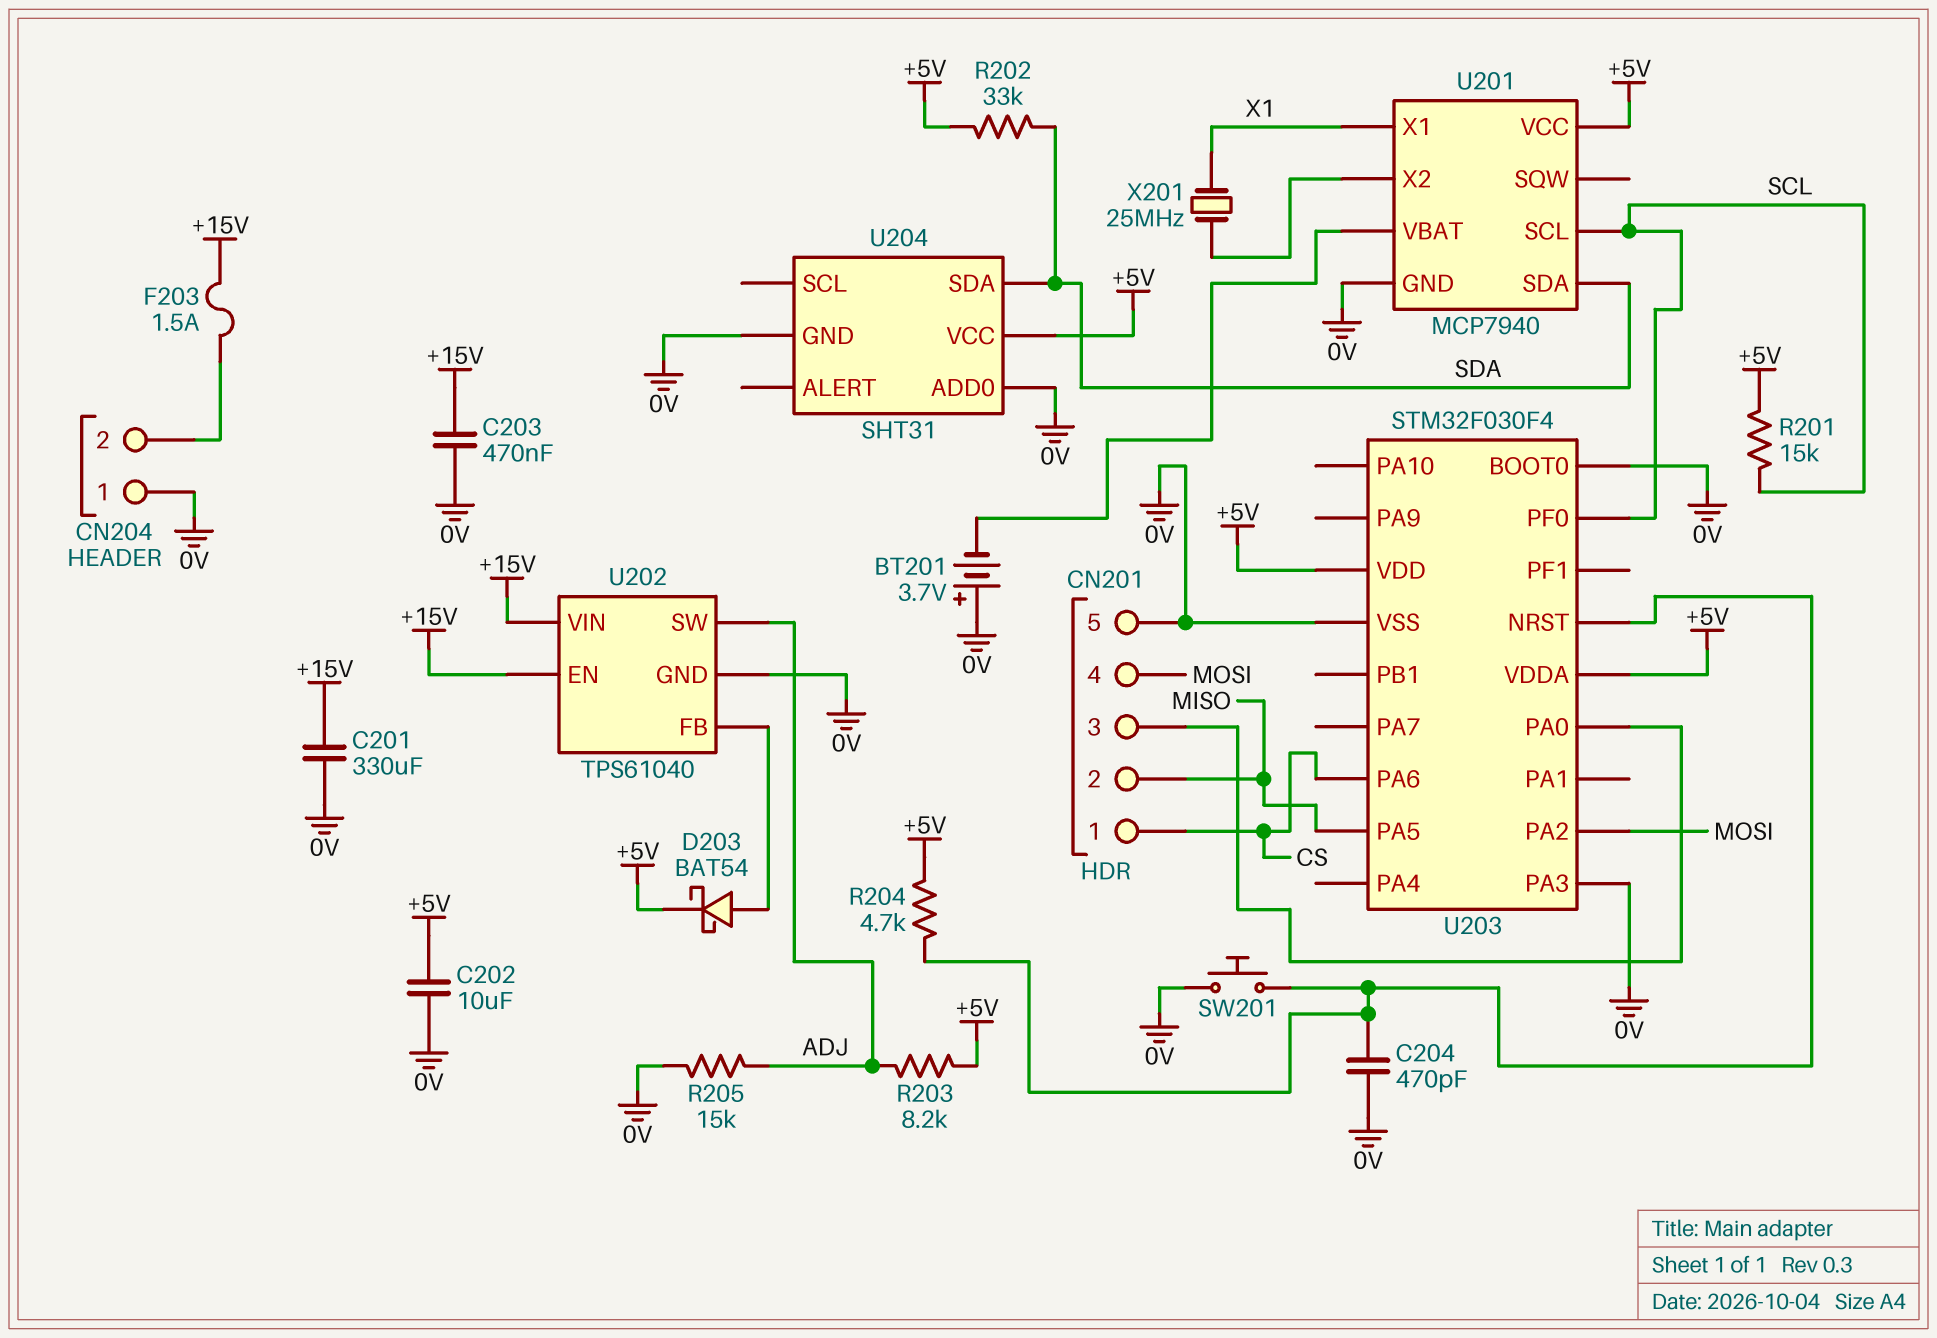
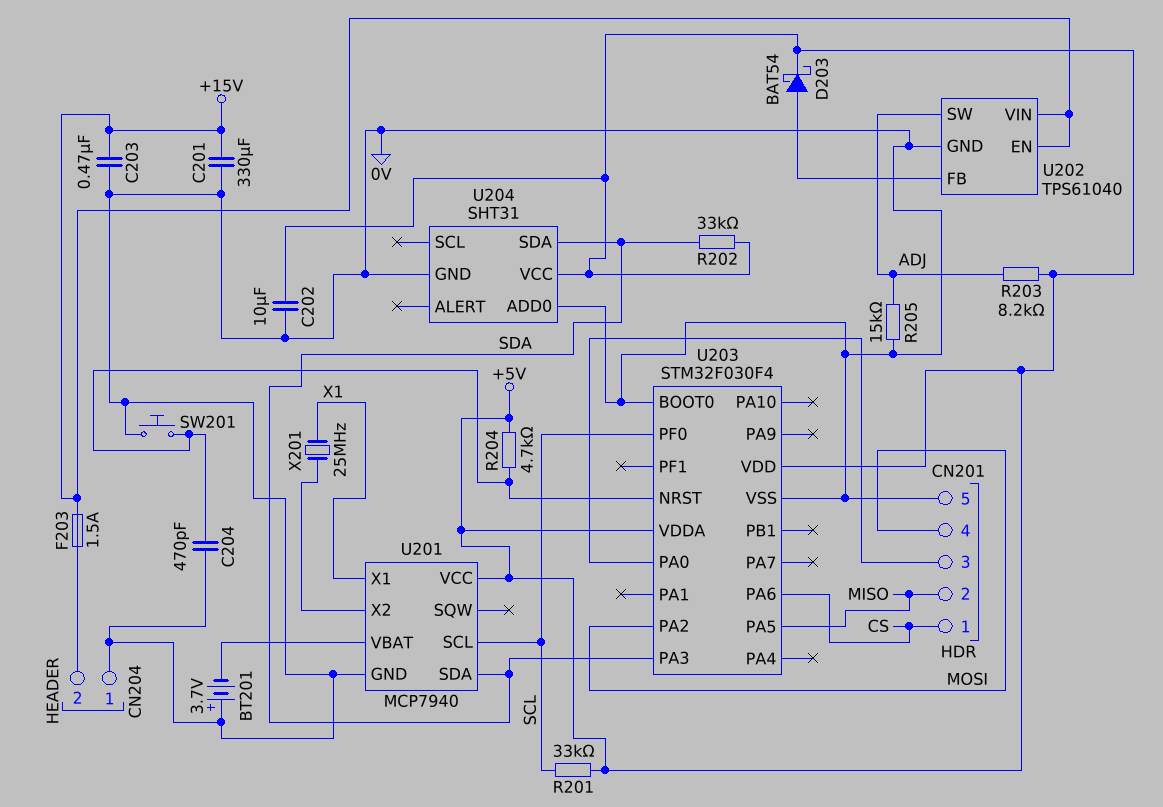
R201: 15k (+5V, SCL) -> 33k (+5V, SCL)
U203 pin PA3: 0V -> SDA

